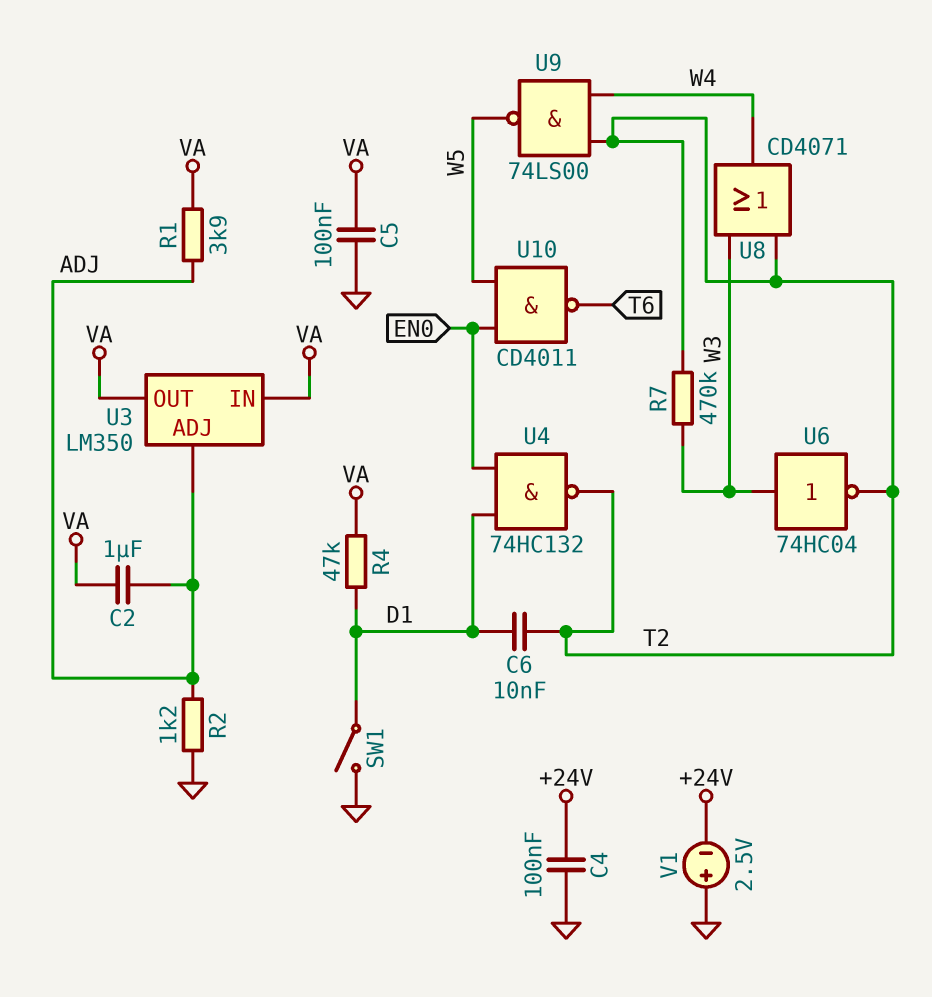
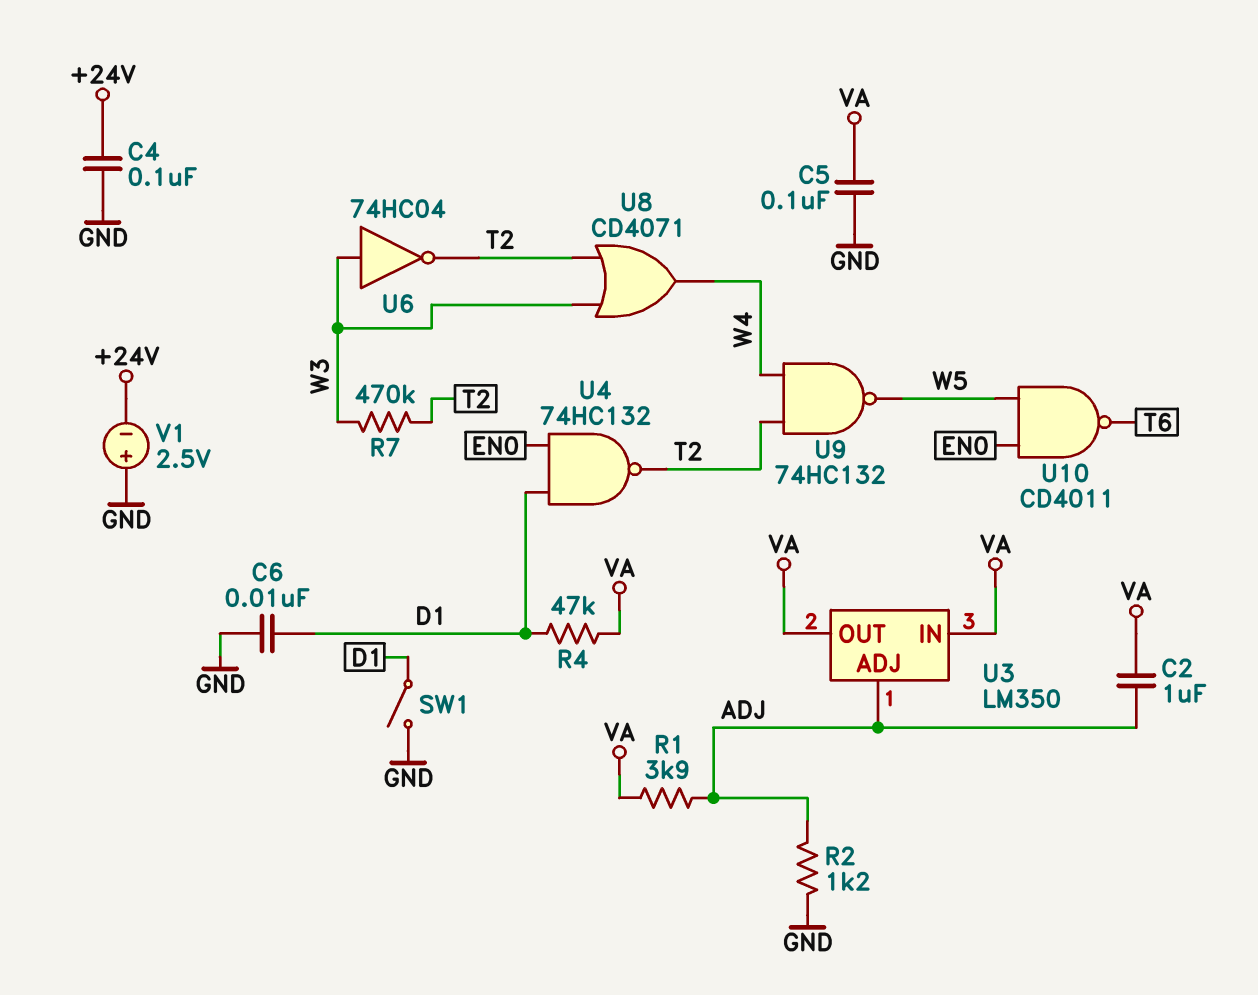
C6: 10nF (D1, T2) -> 10nF (D1, GND)
U9: NAND 74LS00 (in T2, in W4, out W5) -> NAND 74HC132 (in T2, in W4, out W5)

